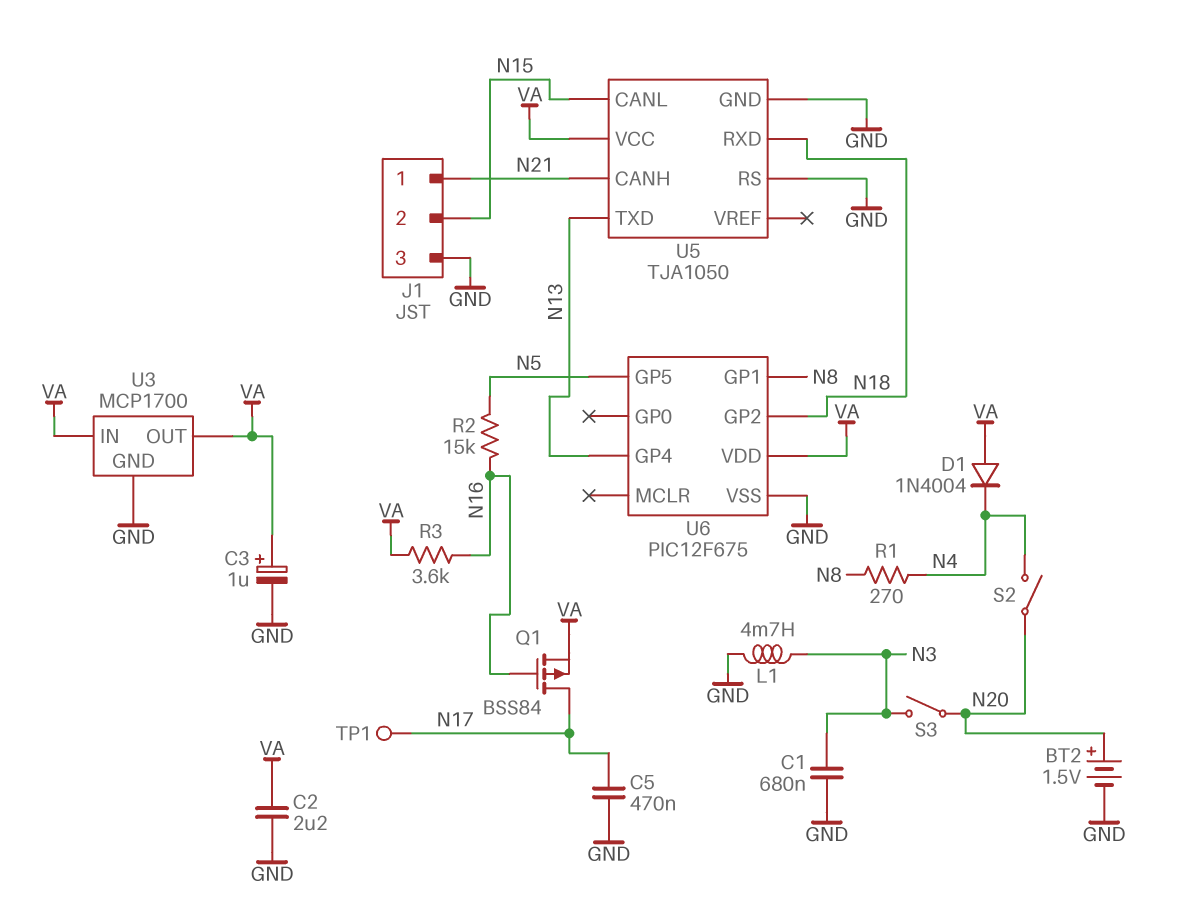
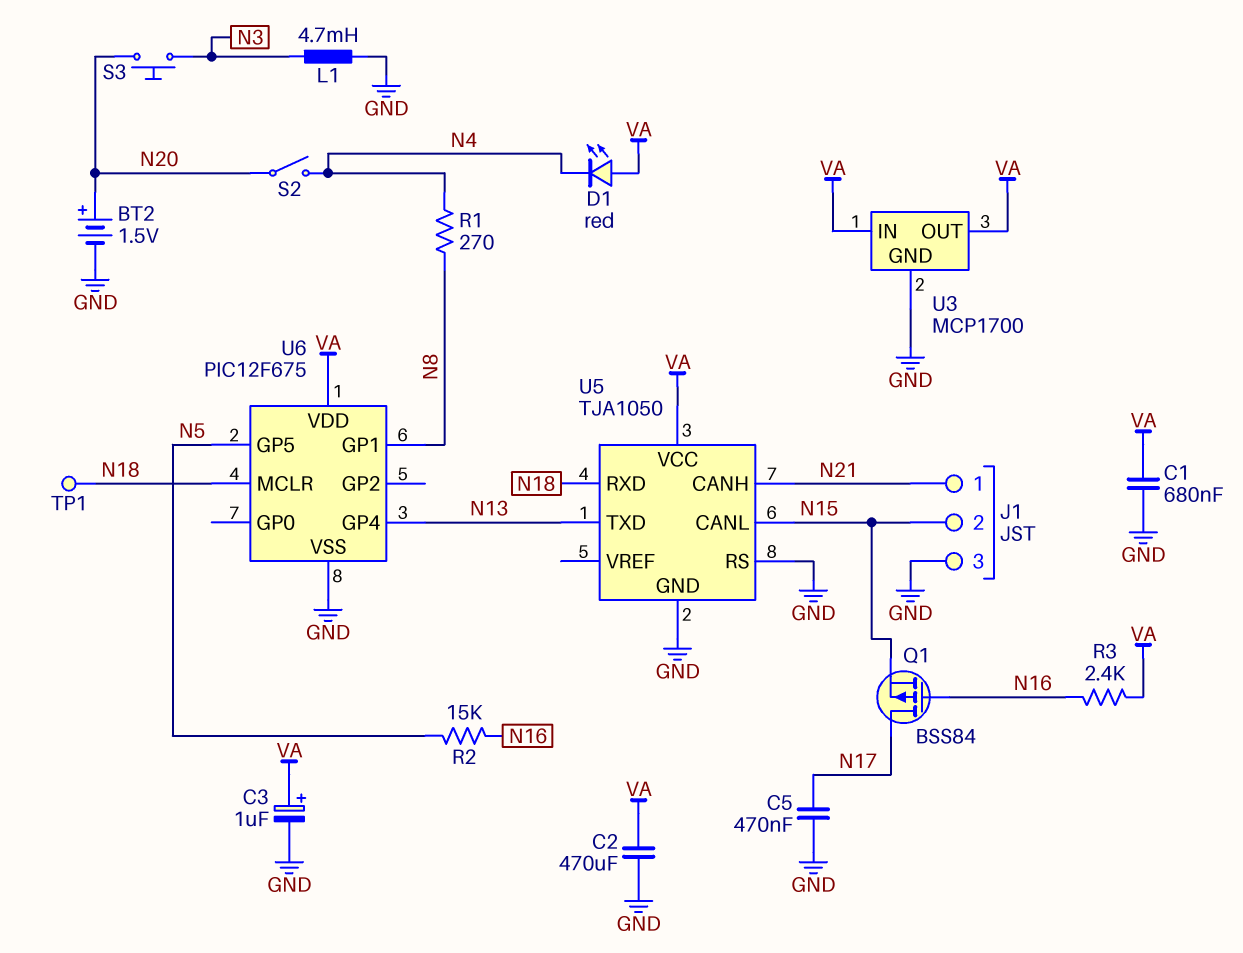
C1: 680nF (GND, N3) -> 680nF (GND, VA)
C2: 2.2uF (GND, VA) -> 470uF (GND, VA)
D1: diode 1N4004 (A VA, K N4) -> LED red (A VA, K N4)
Q1: PMOS BSS84 (G N16, D N17, S VA) -> PMOS BSS84 (G N16, D N17, S N15)
R3: 3.6k (N16, VA) -> 2.4k (N16, VA)
S3: switch (N3, N20) -> button (N3, N20)
TP1: test point (N17) -> test point (N18)
U6 pin GP2: N18 -> none
U6 pin MCLR: none -> N18

